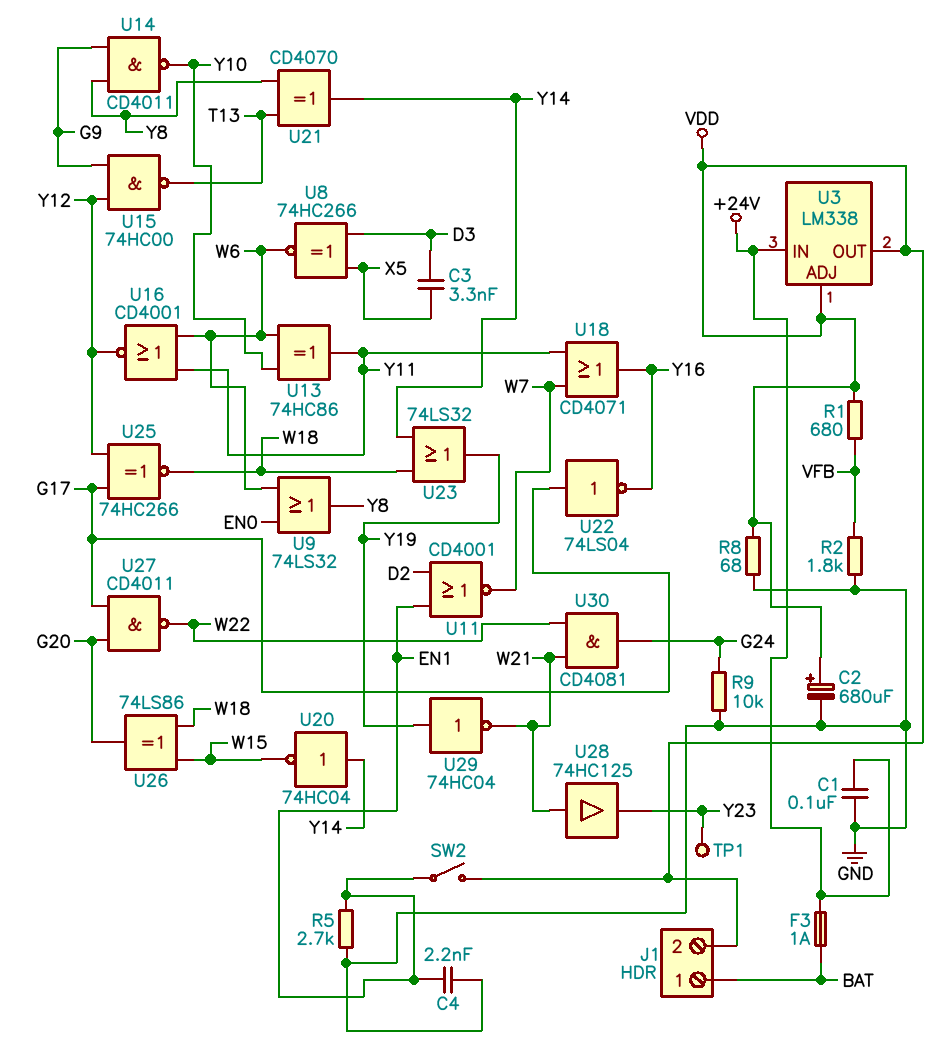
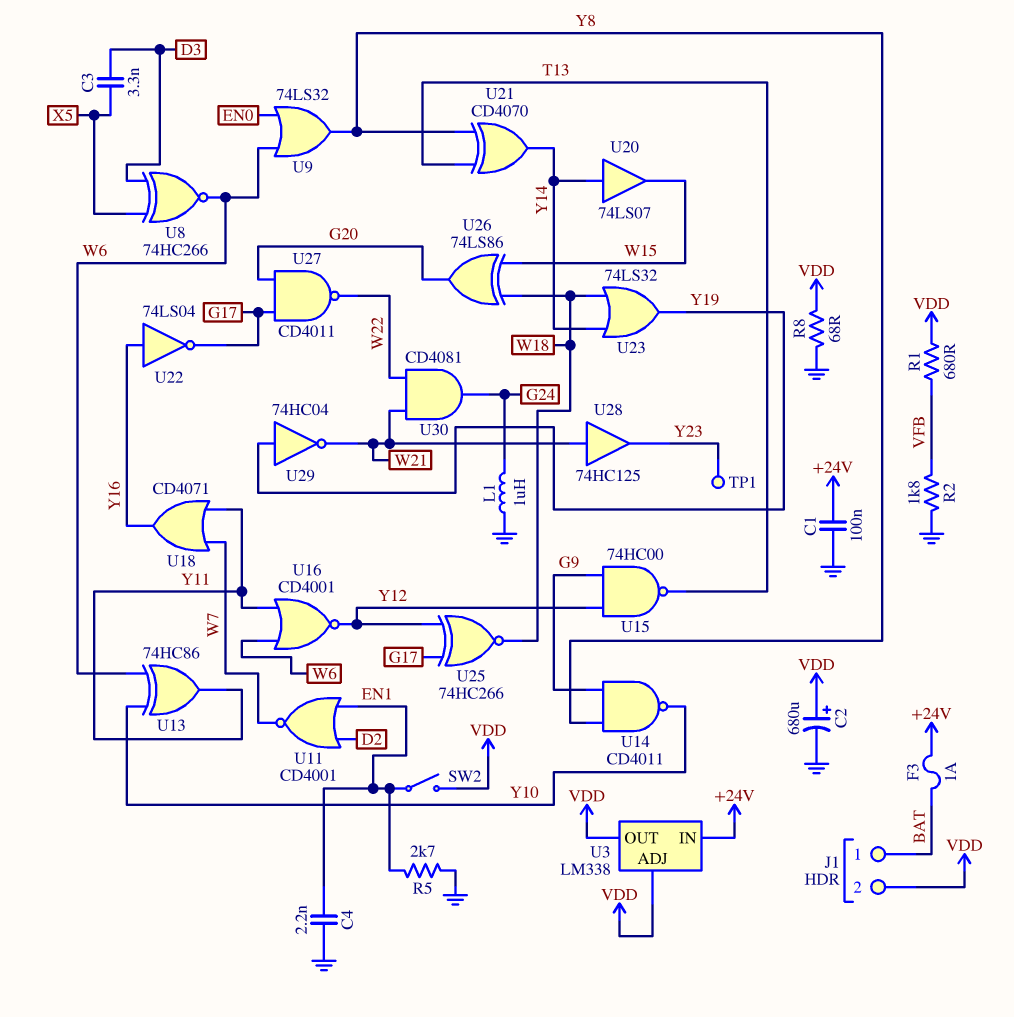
L1: none -> 1uH (G24, GND)
R9: 10k (G24, GND) -> none
U20: NOT 74HC04 (in Y14, out W15) -> buffer 74LS07 (in Y14, out W15)
U22: NOT 74LS04 (in G17, out Y16) -> NOT 74LS04 (in Y16, out G17)

